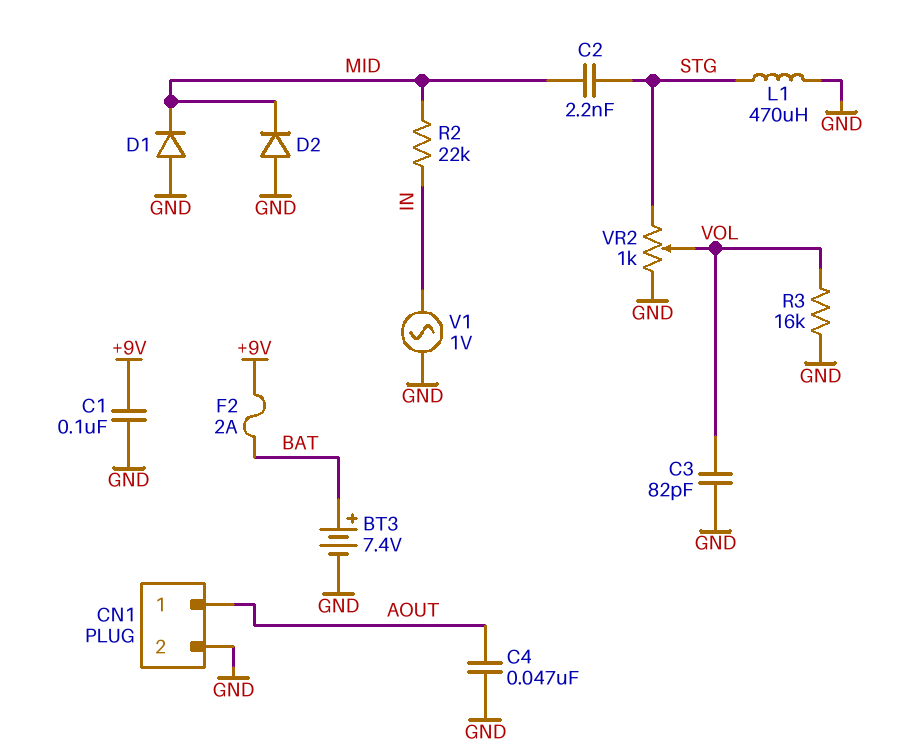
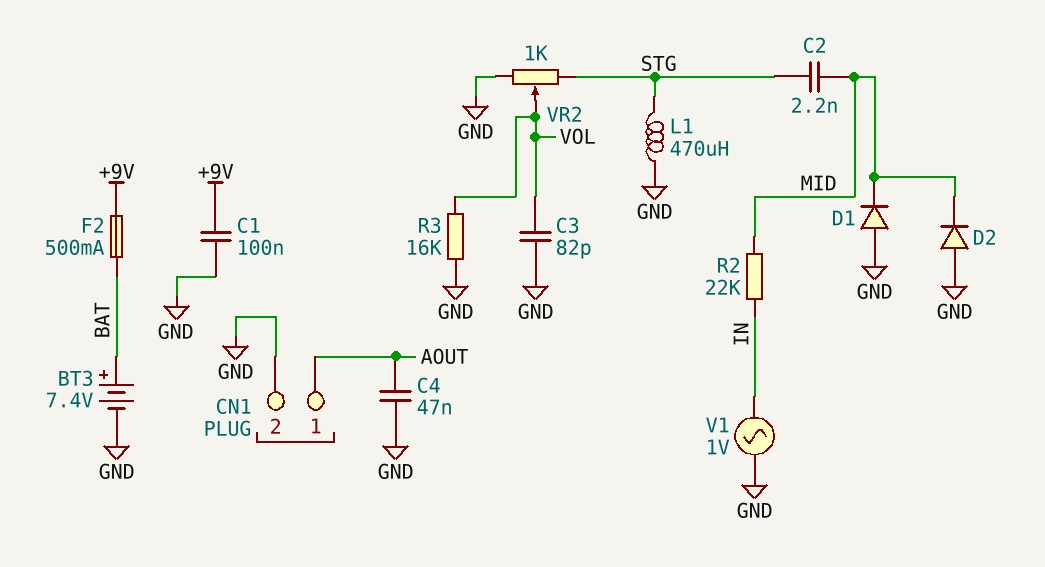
F2: 2A (+9V, BAT) -> 500mA (+9V, BAT)

